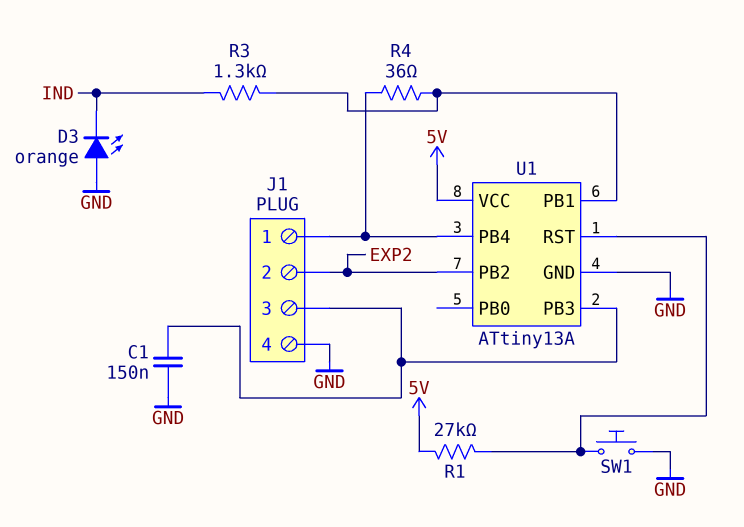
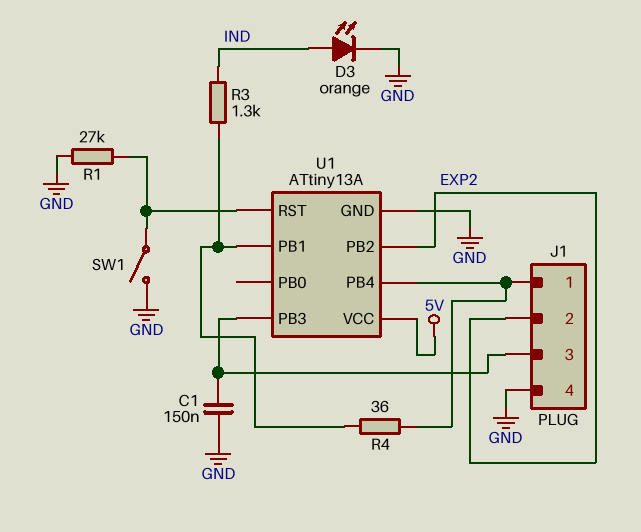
D3: LED orange (A GND, K IND) -> LED orange (A IND, K GND)
R1: 27k (5V, U1/RST) -> 27k (GND, U1/RST)
SW1: button (GND, U1/RST) -> switch (GND, U1/RST)

